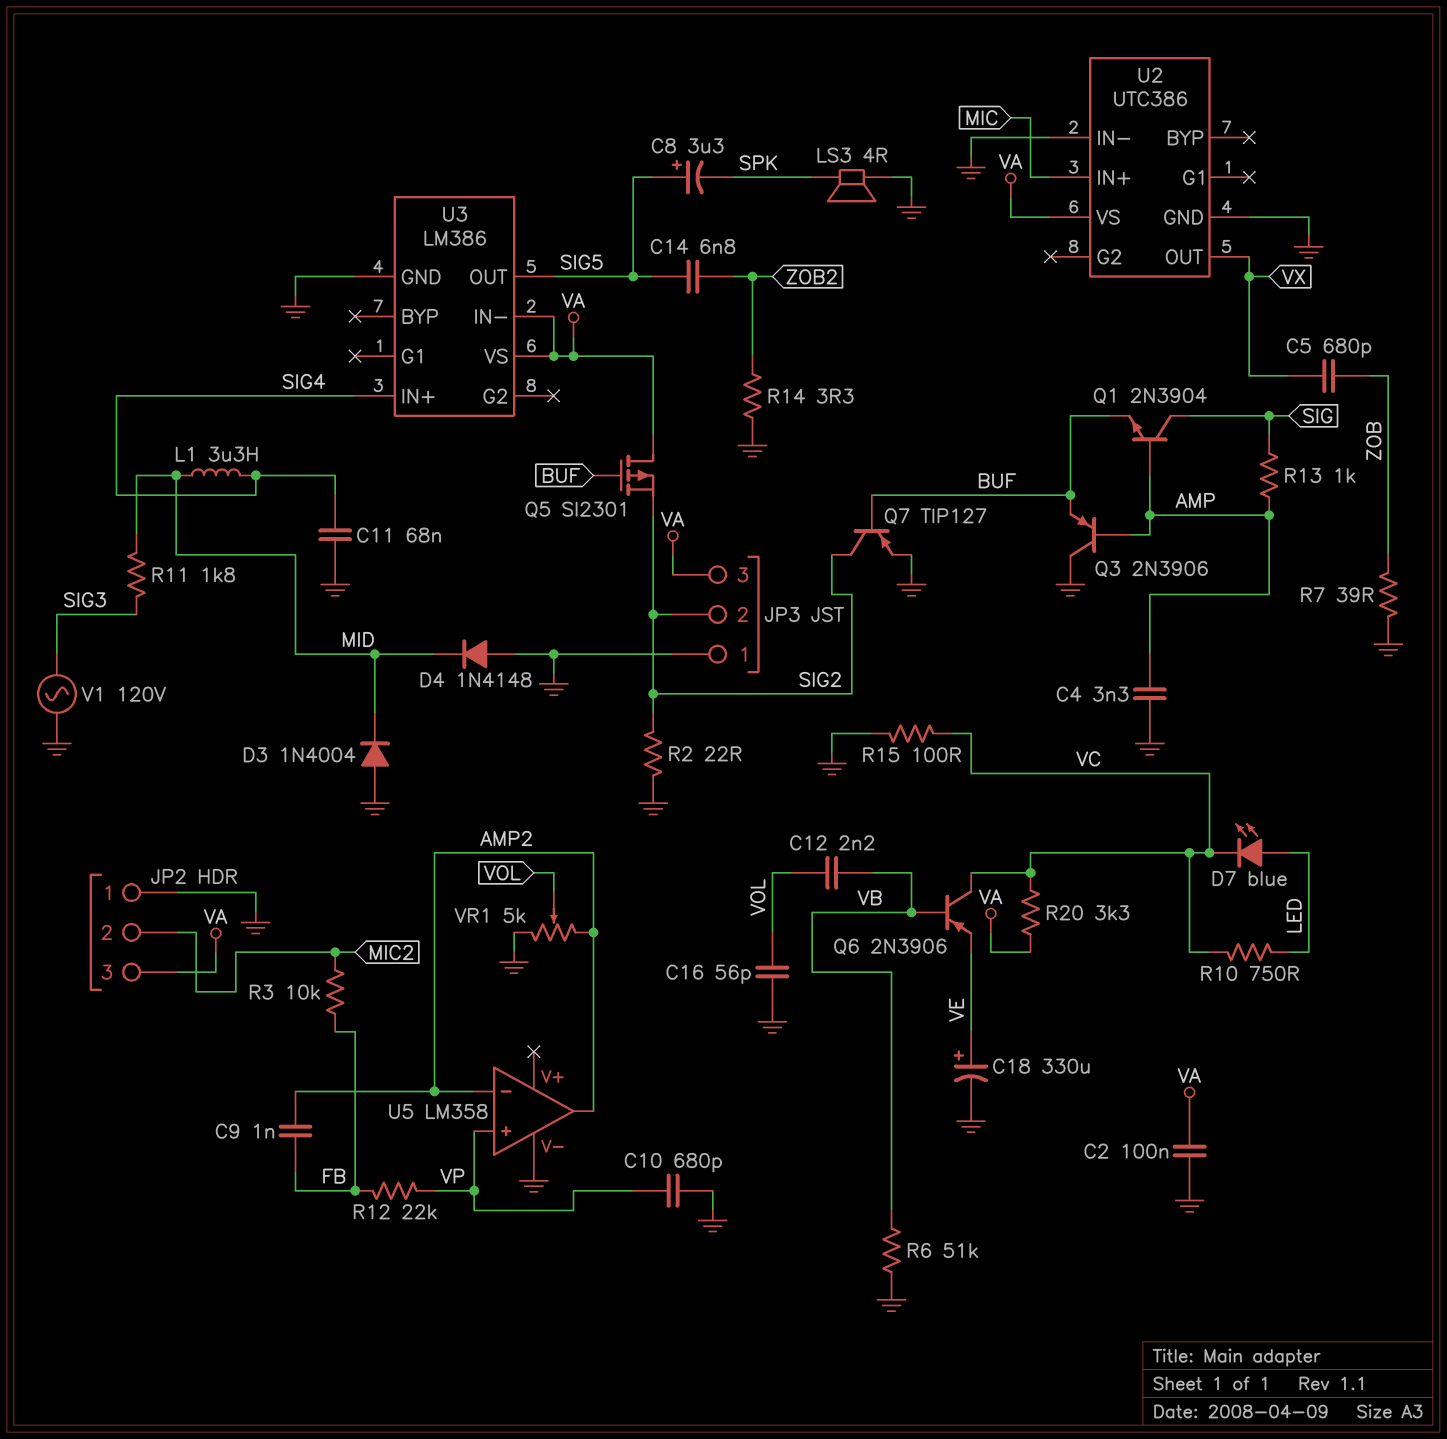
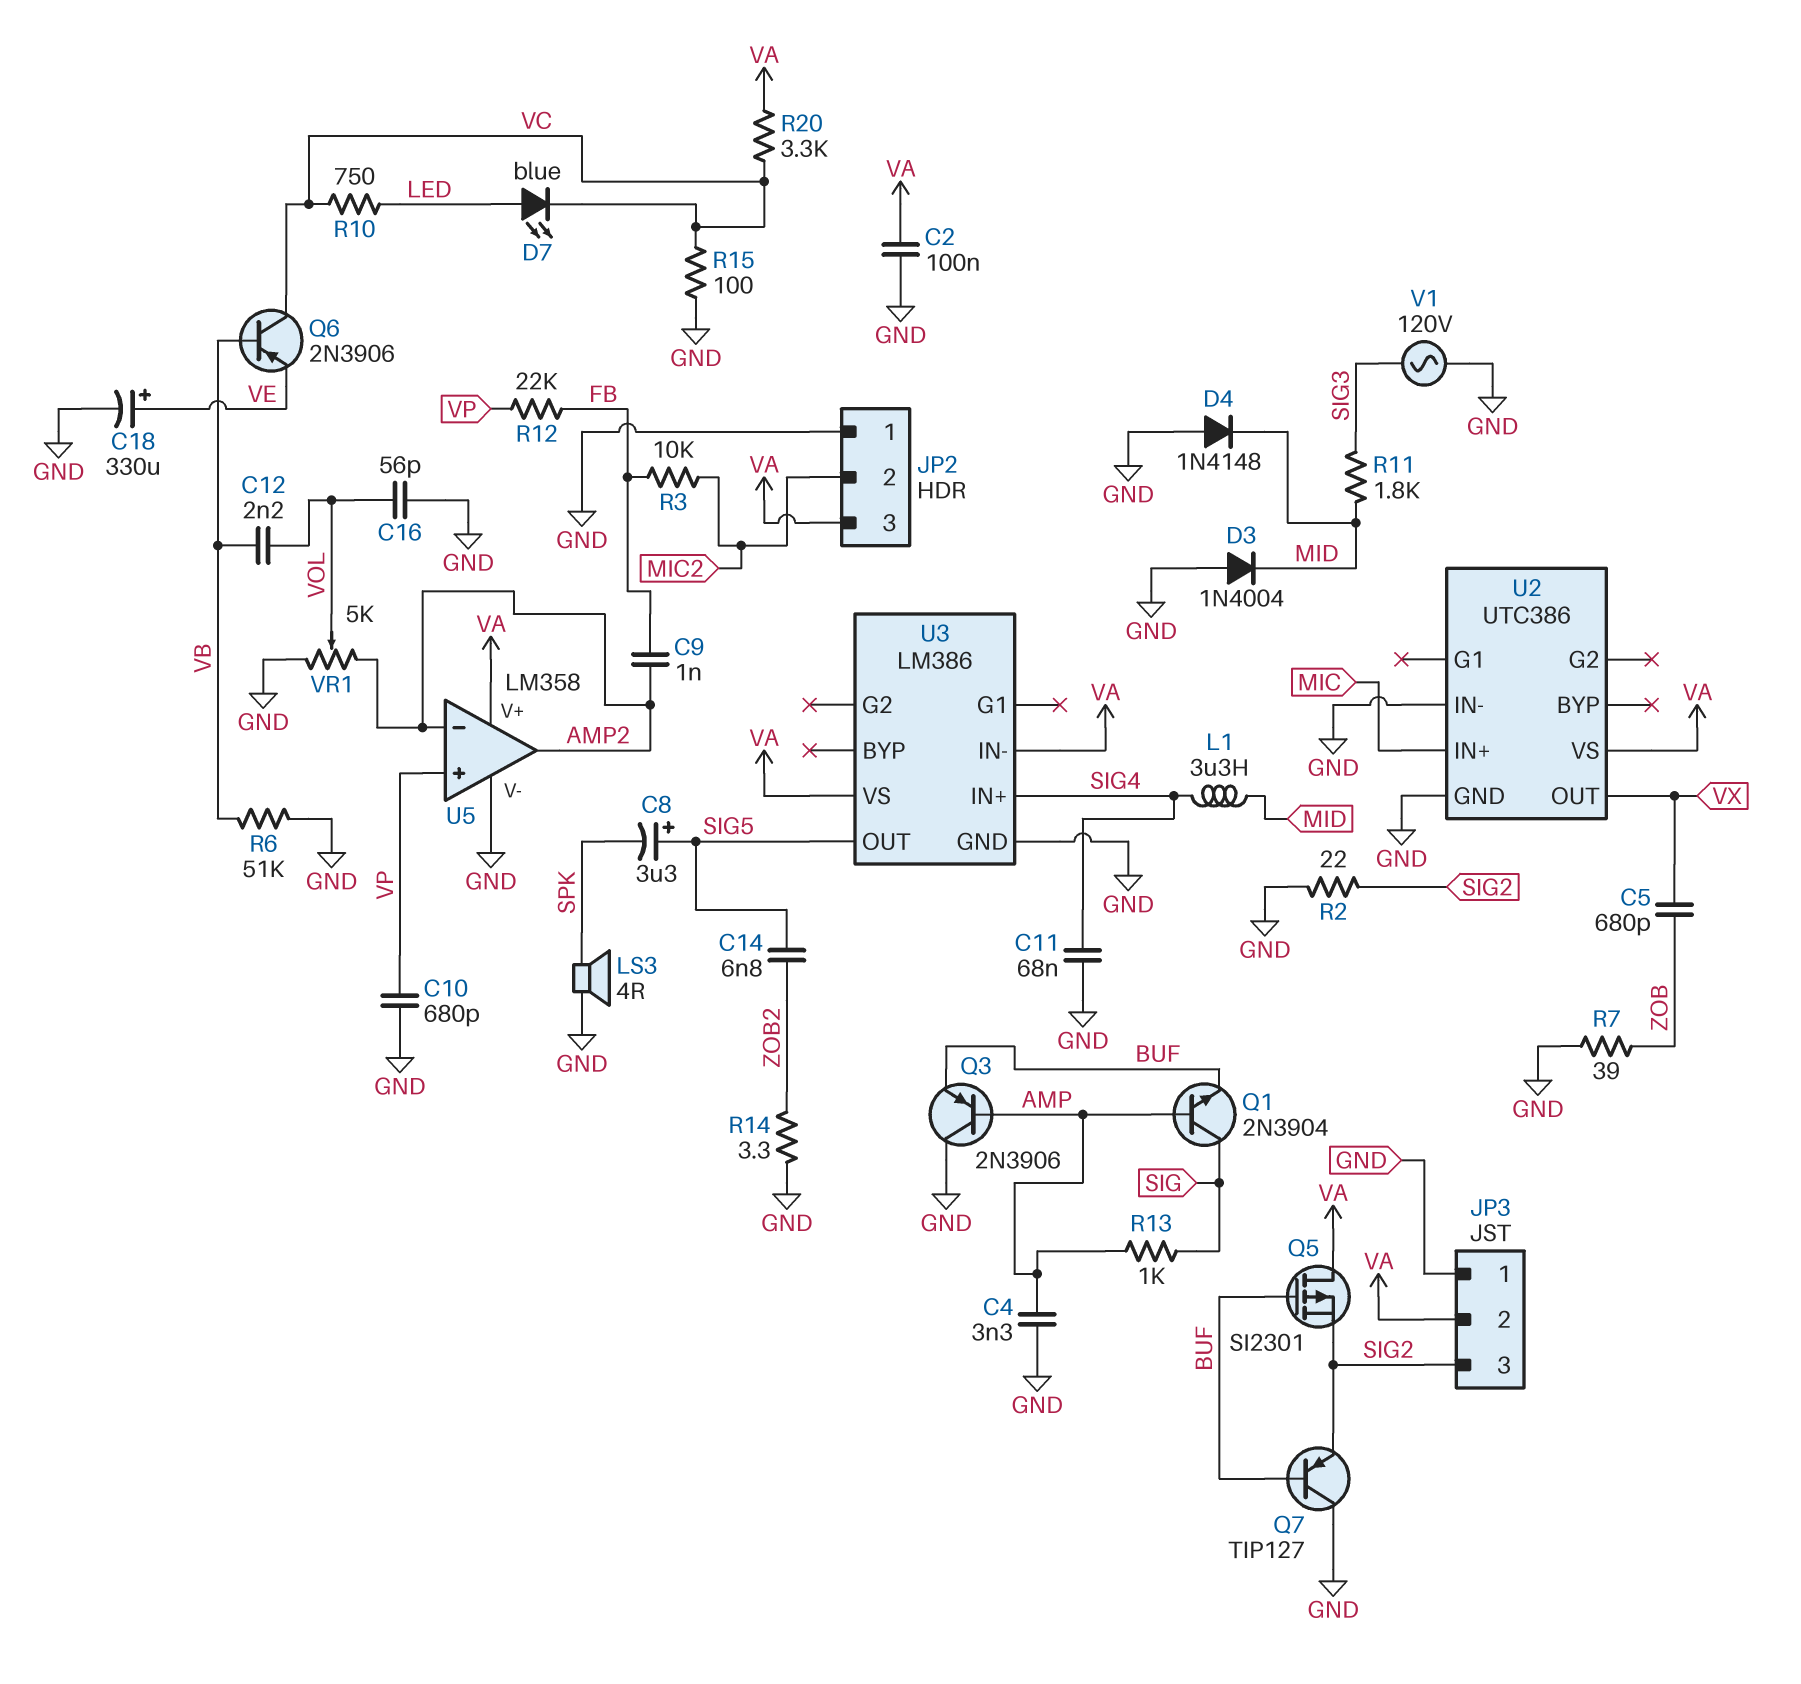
JP3 pin 2: SIG2 -> VA
JP3 pin 3: VA -> SIG2
Q7: PNP TIP127 (B BUF, C SIG2, E GND) -> PNP TIP127 (B BUF, C GND, E SIG2)
U5 pin V+: none -> VA

